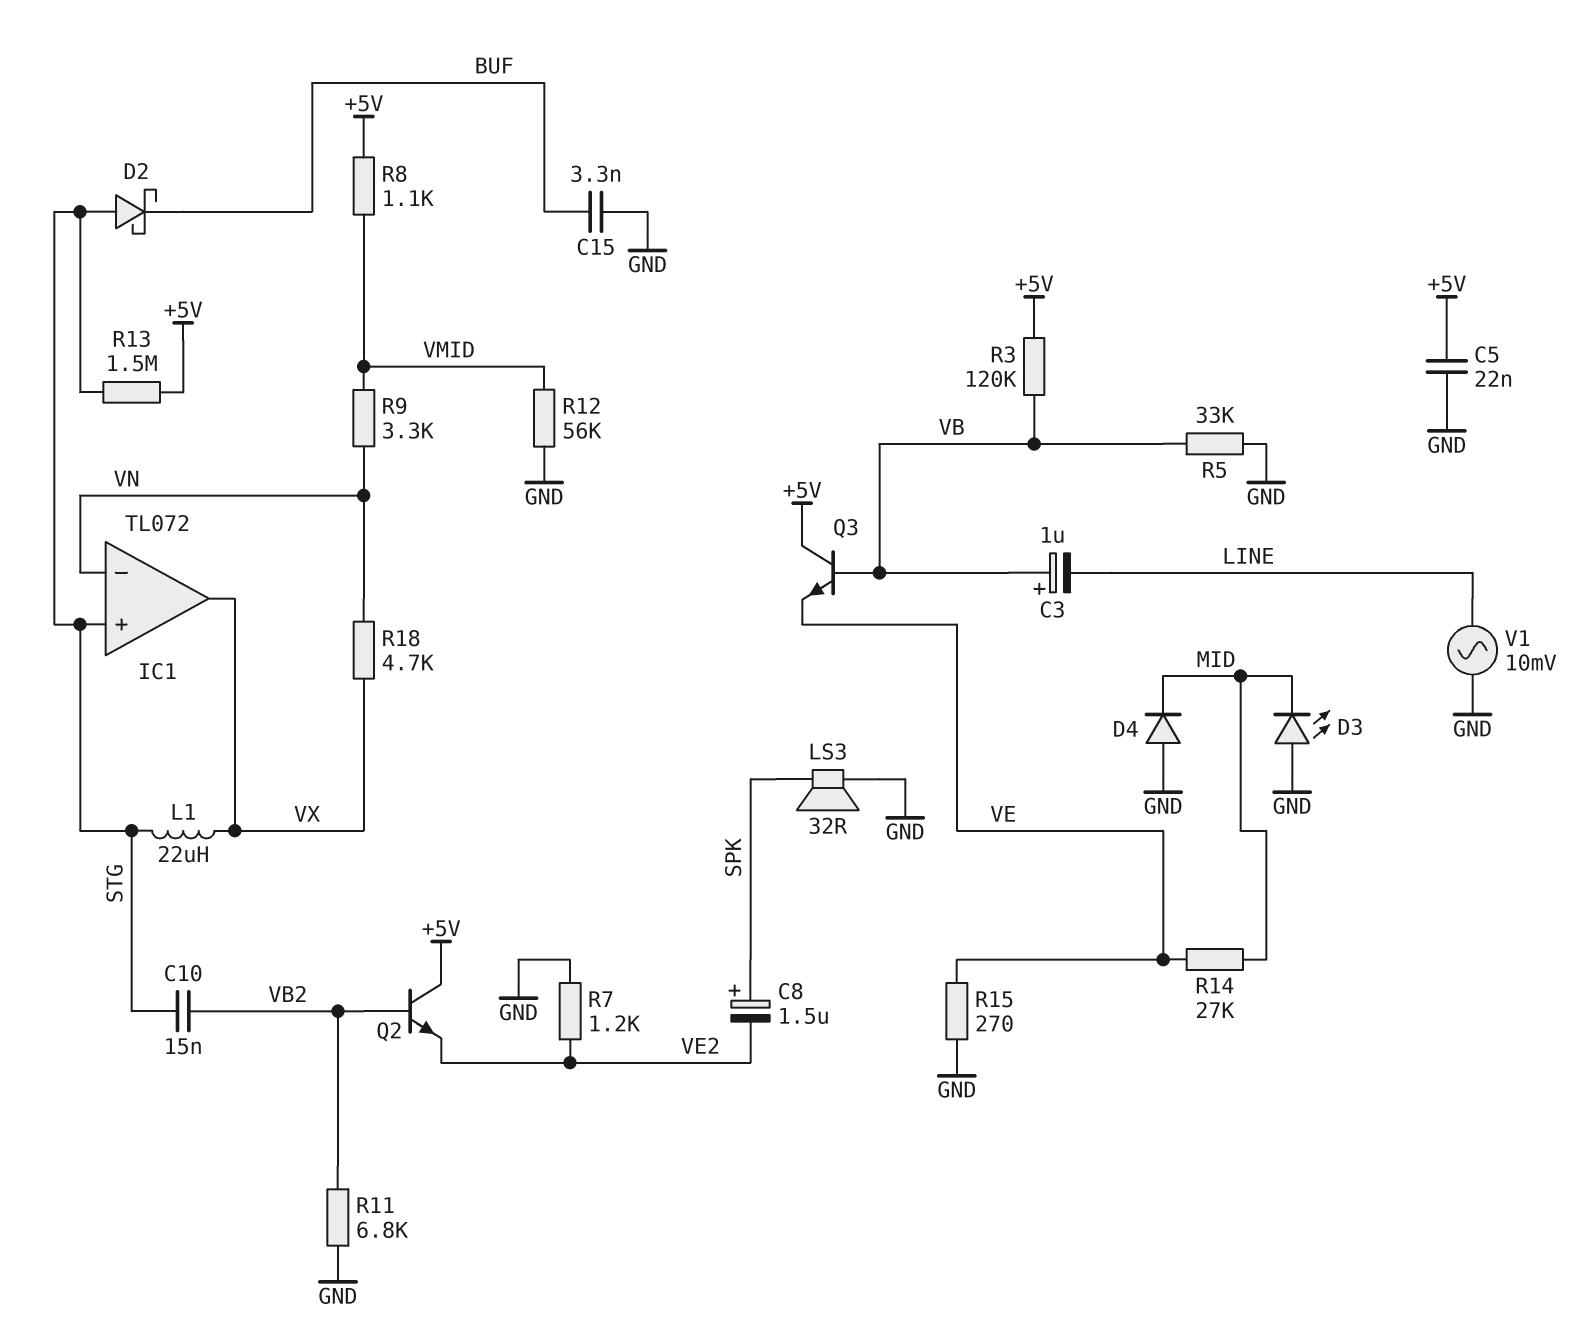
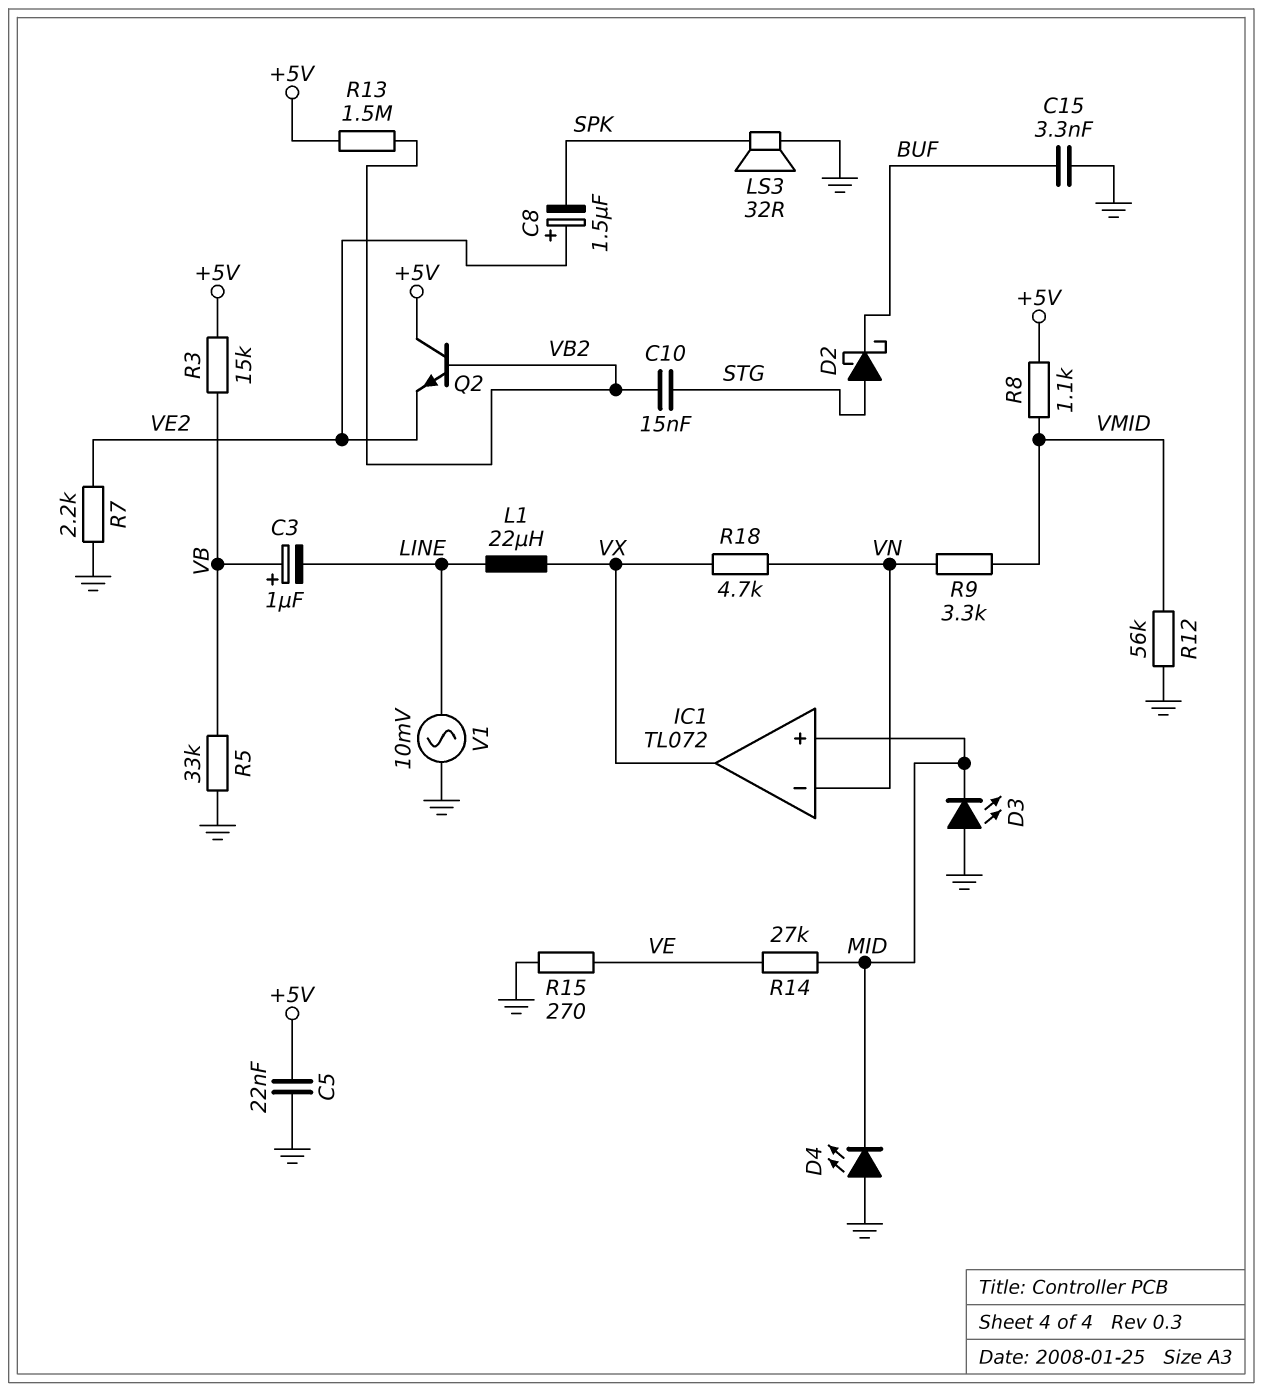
C8: 1.5uF (plus SPK, minus VE2) -> 1.5uF (plus VE2, minus SPK)
D4: diode (A GND, K MID) -> LED (A GND, K MID)
IC1 pin in+: STG -> MID
L1: 22uH (STG, VX) -> 22uH (LINE, VX)
Q3: NPN (B VB, C +5V, E VE) -> none
R3: 120k (+5V, VB) -> 15k (+5V, VB)
R7: 1.2k (GND, VE2) -> 2.2k (GND, VE2)
R11: 6.8k (GND, VB2) -> none
R13: 1.5M (+5V, STG) -> 1.5M (+5V, VB2)

